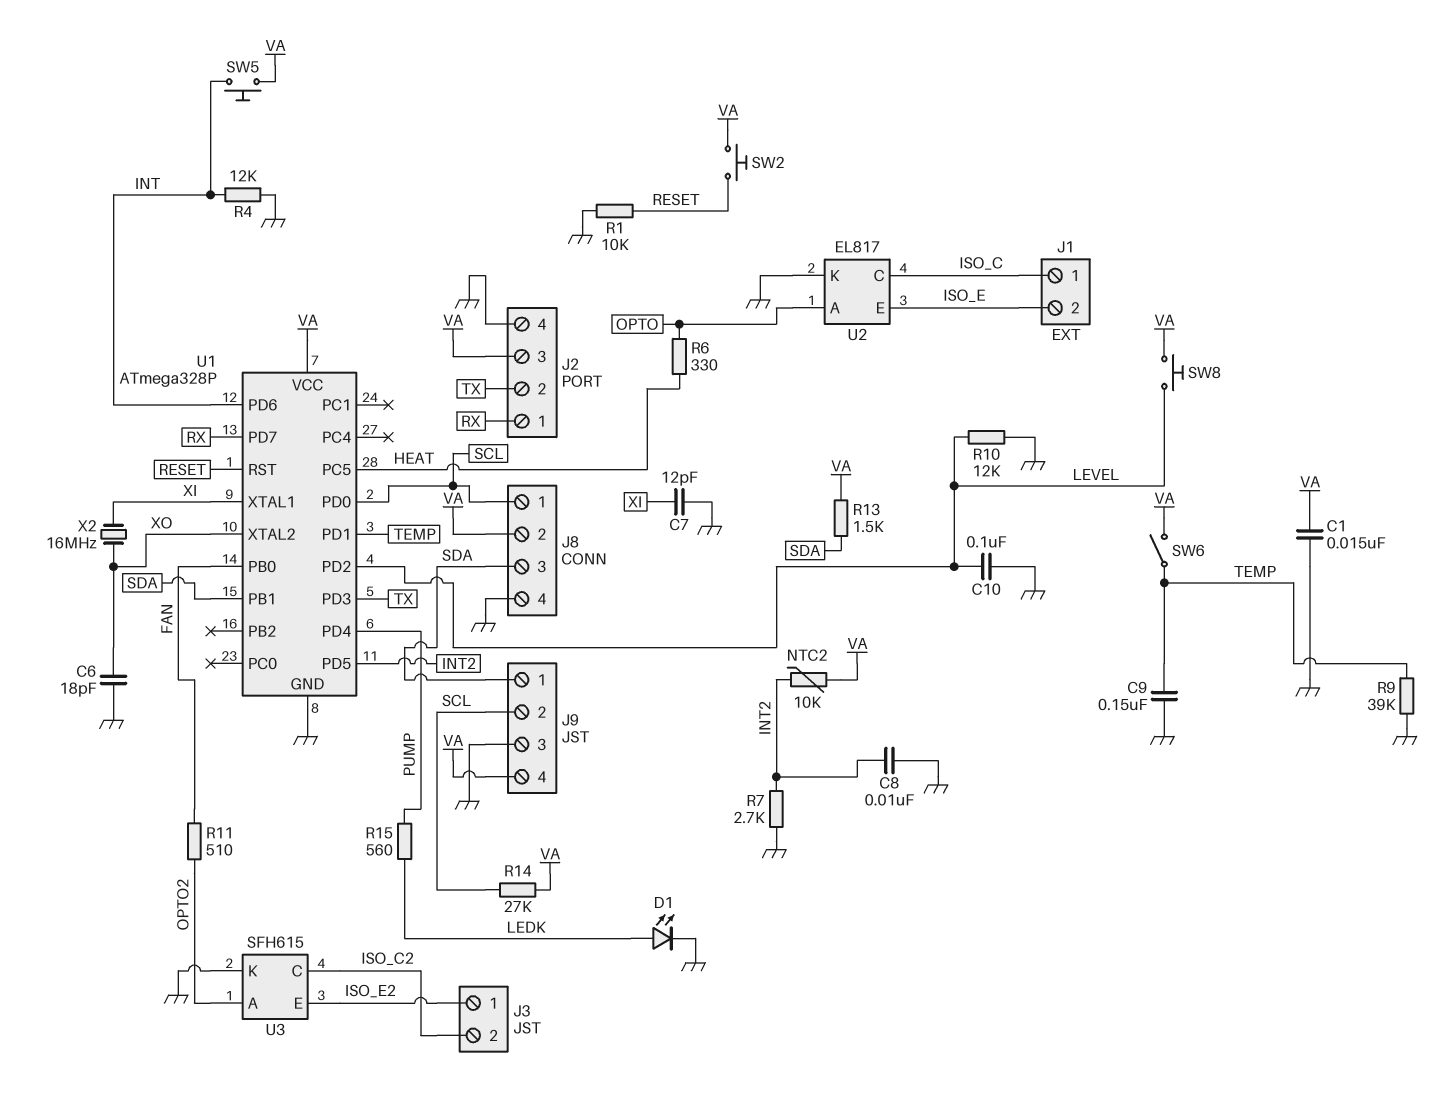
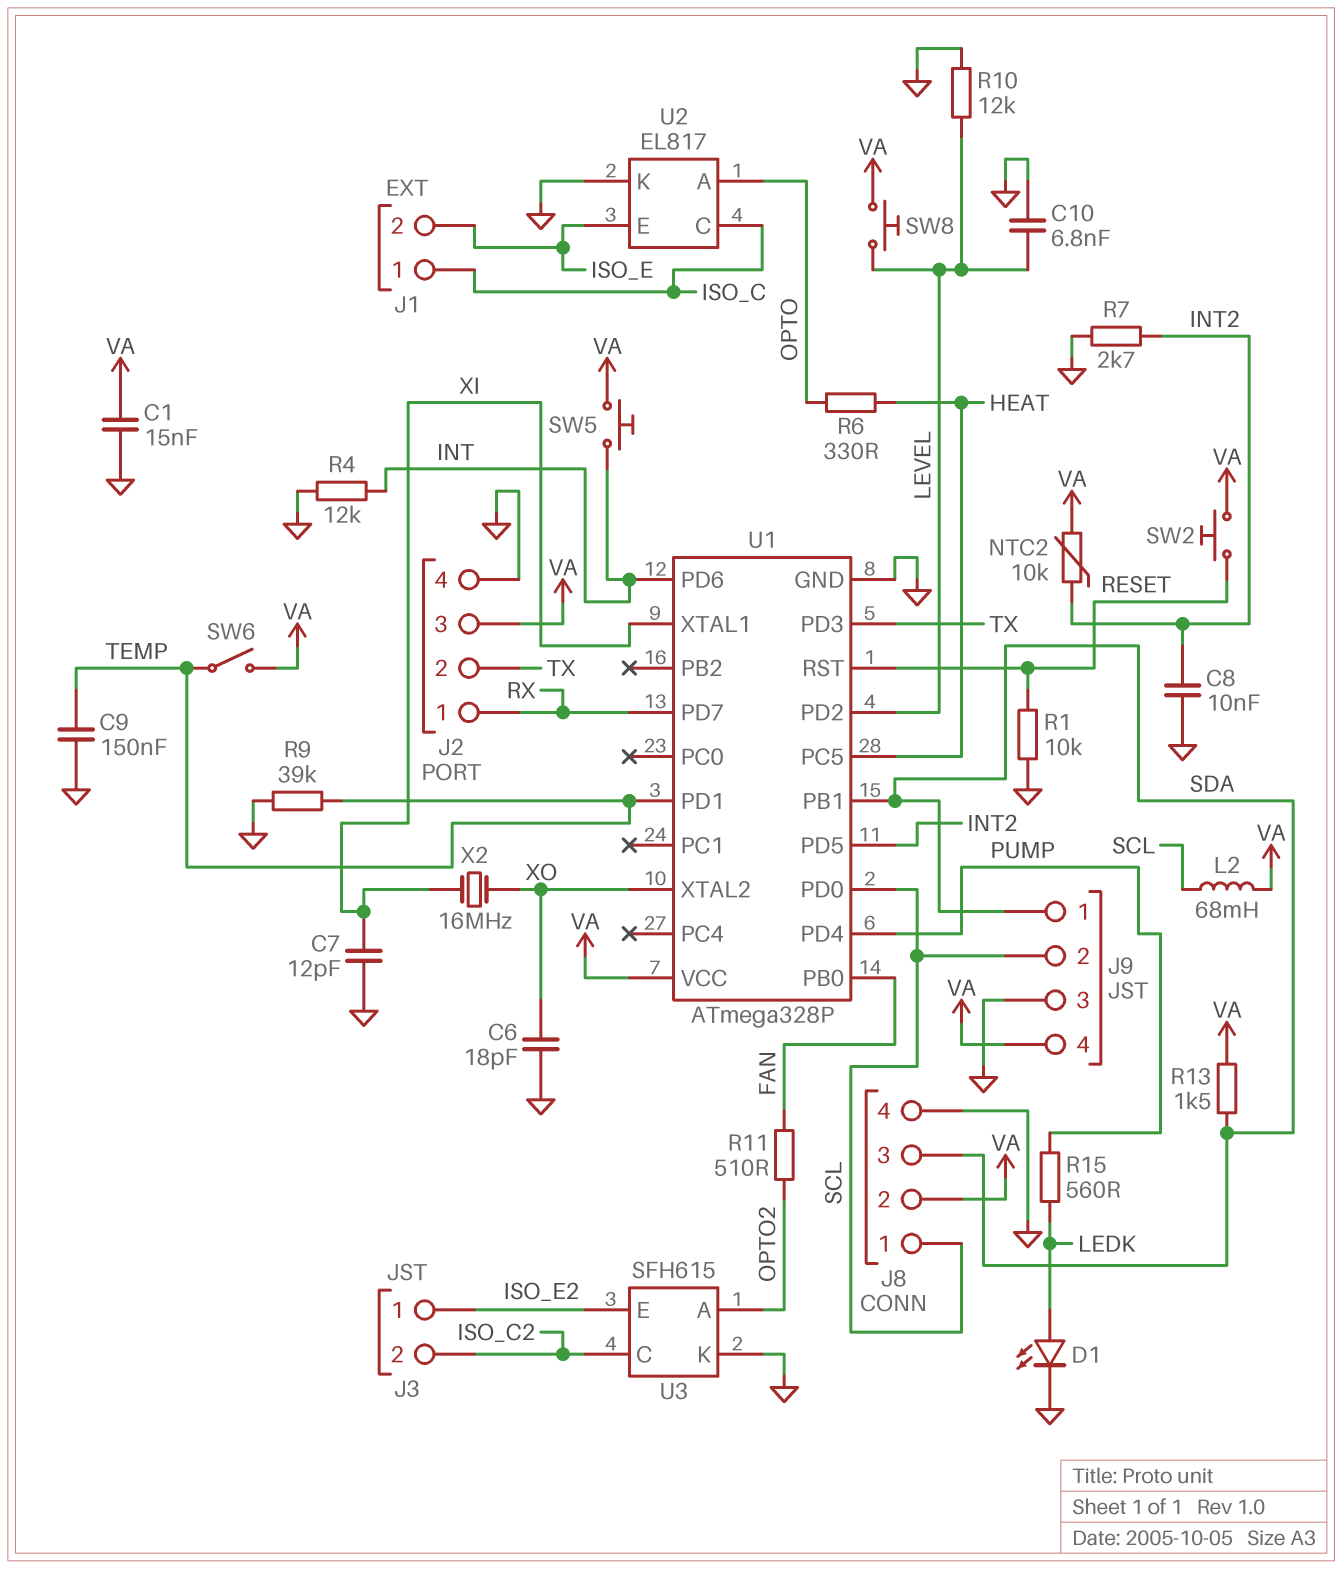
C10: 100nF (GND, LEVEL) -> 6.8nF (GND, LEVEL)
L2: none -> 68mH (SCL, VA)
R14: 27k (SCL, VA) -> none

